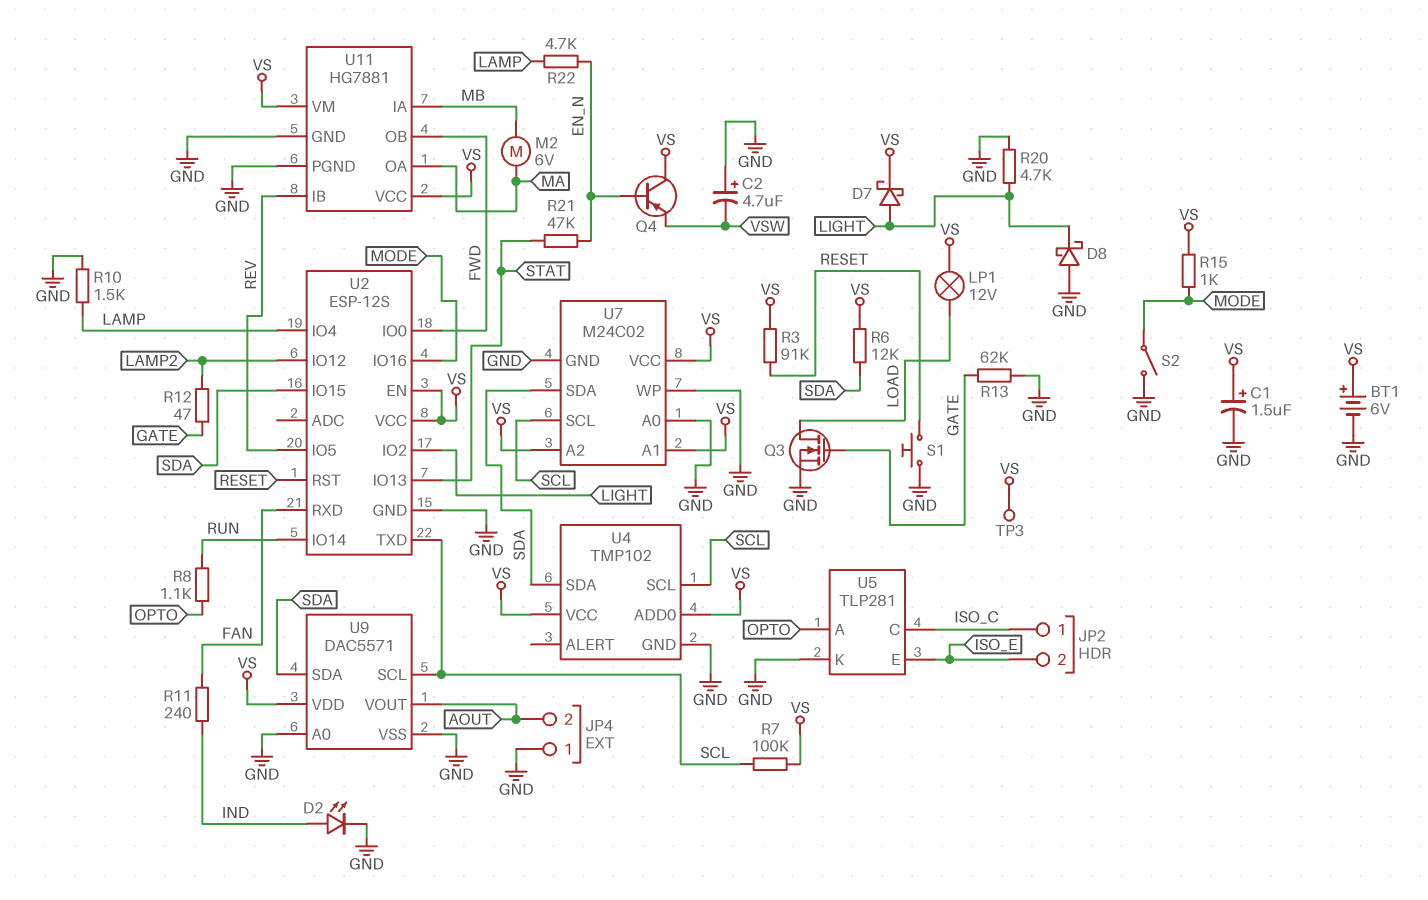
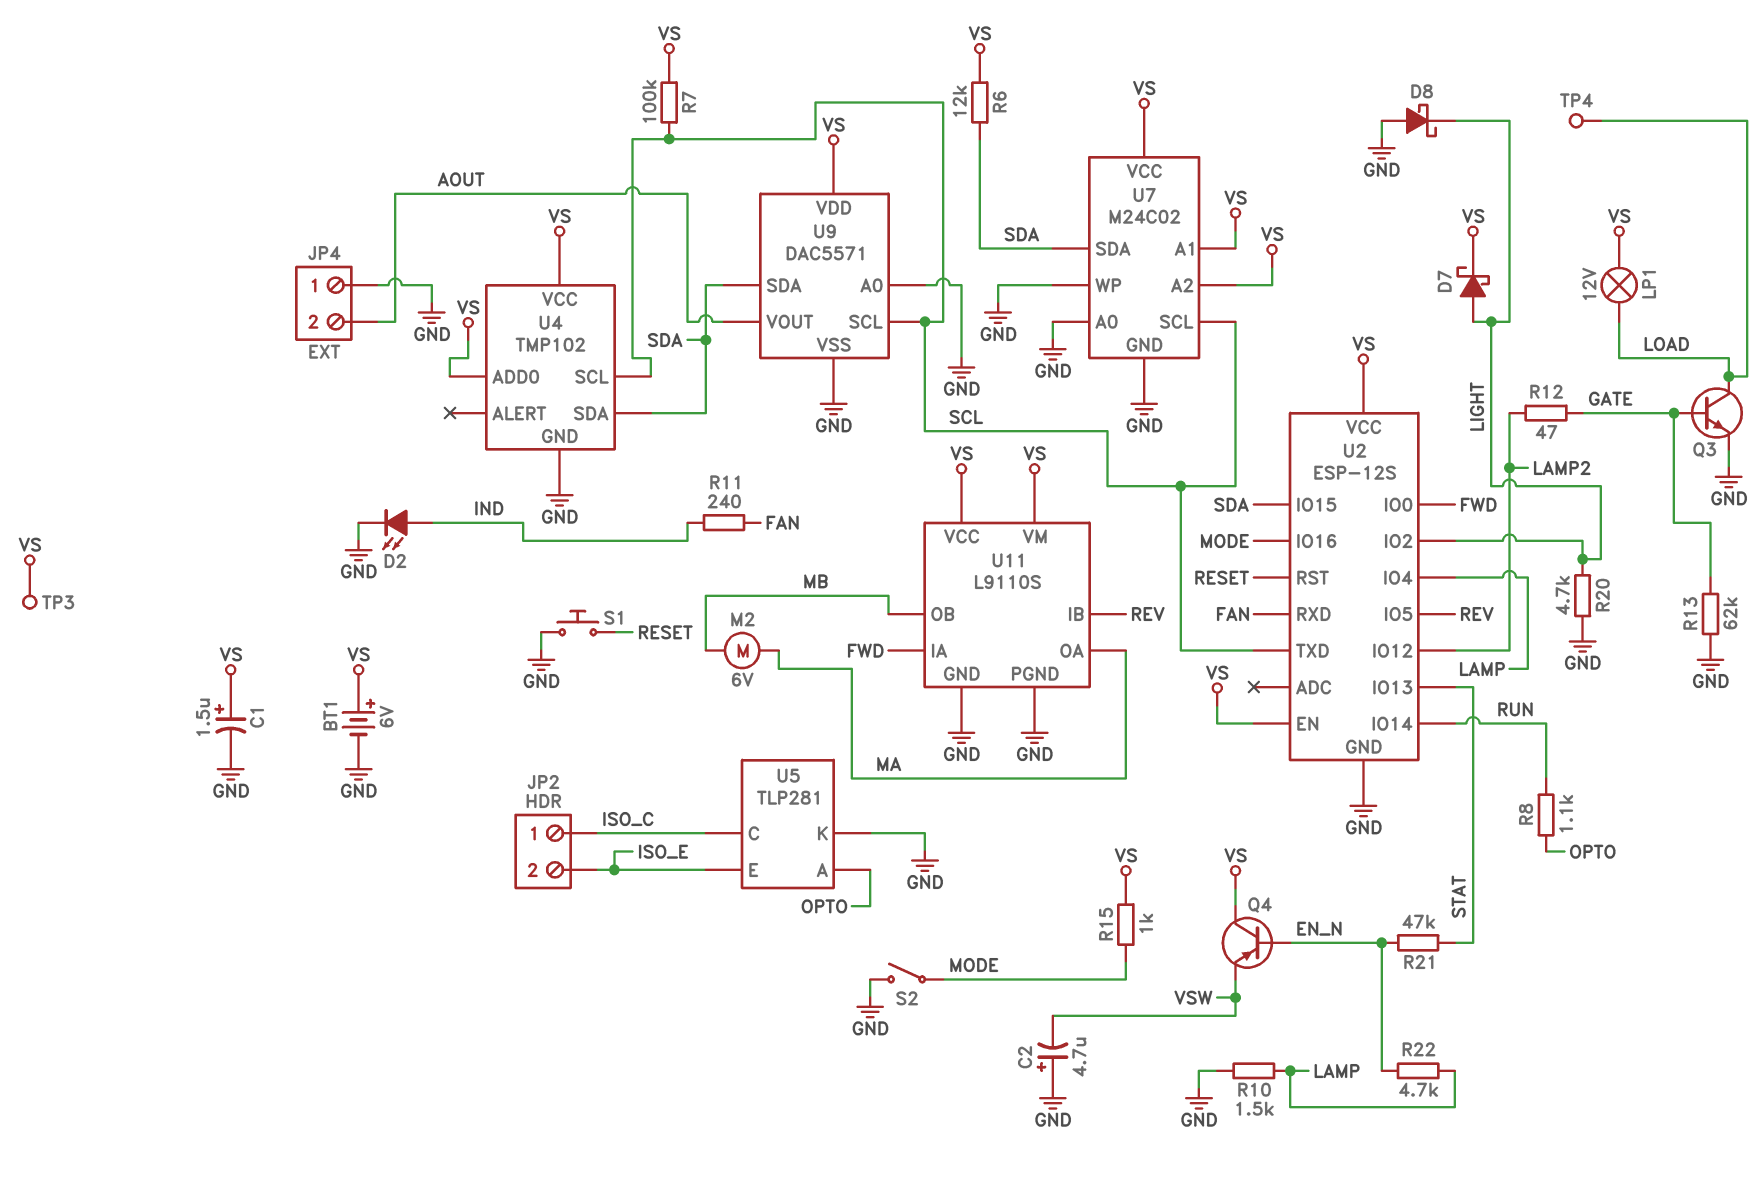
Q3: NMOS (G GATE, D LOAD, S GND) -> NPN (B GATE, C LOAD, E GND)
R3: 91k (RESET, VS) -> none
TP4: none -> test point (LOAD)
U11: HG7881 -> L9110S
U11 pin IA: MB -> FWD
U11 pin OB: FWD -> MB

